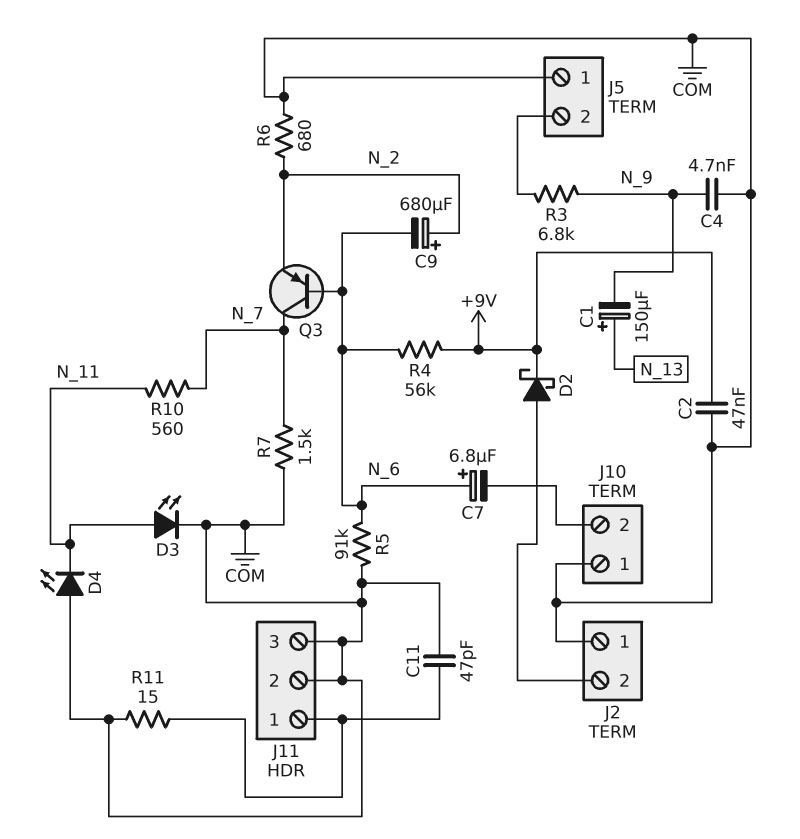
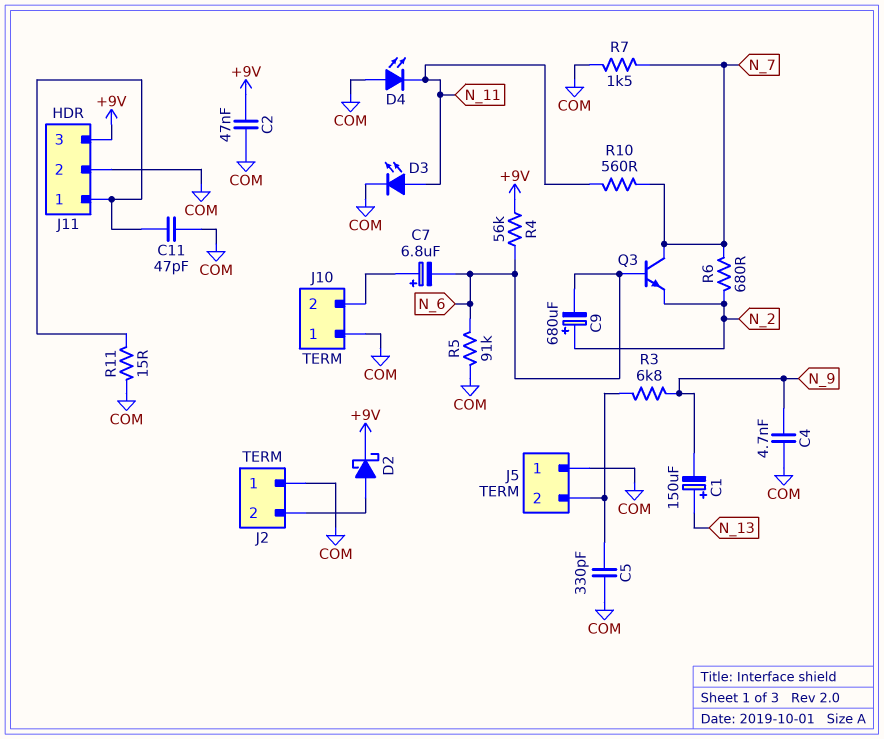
C5: none -> 330pF (COM, J5/2)
C7: 6.8uF (plus N_6, minus J10/2) -> 6.8uF (plus J10/2, minus N_6)
J11 pin 3: COM -> +9V
Q3: PNP (B N_6, C N_7, E N_2) -> NPN (B N_6, C N_7, E N_2)
R6: 680 (COM, N_2) -> 680 (N_2, N_7)

